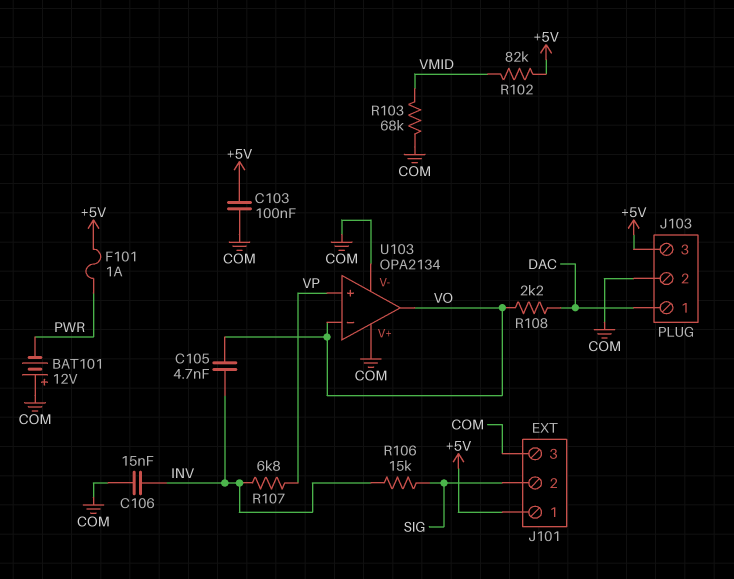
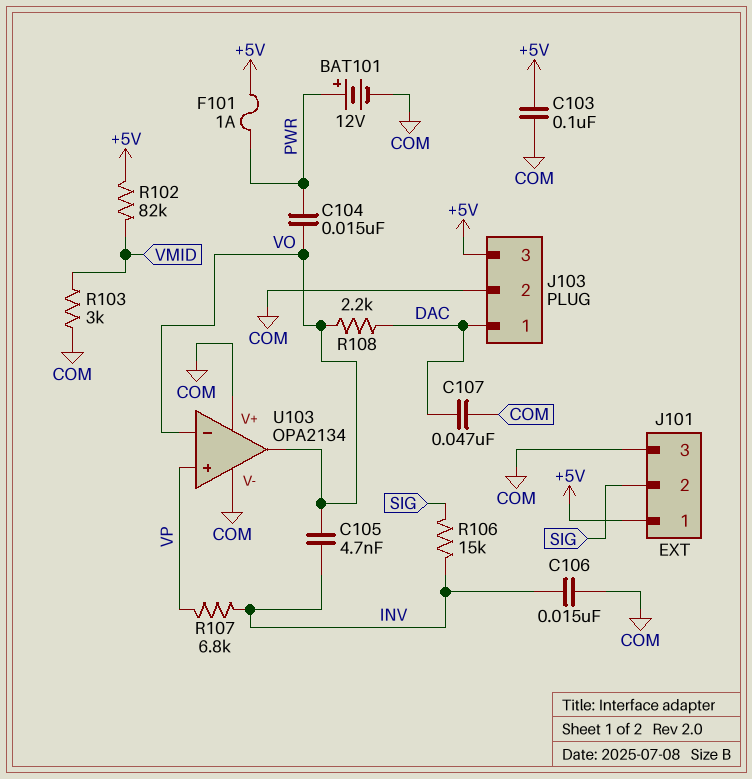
BAT101: 12V (plus COM, minus PWR) -> 12V (plus PWR, minus COM)
C104: none -> 15nF (PWR, VO)
C107: none -> 47nF (COM, DAC)
R103: 68k (COM, VMID) -> 3k (COM, VMID)

